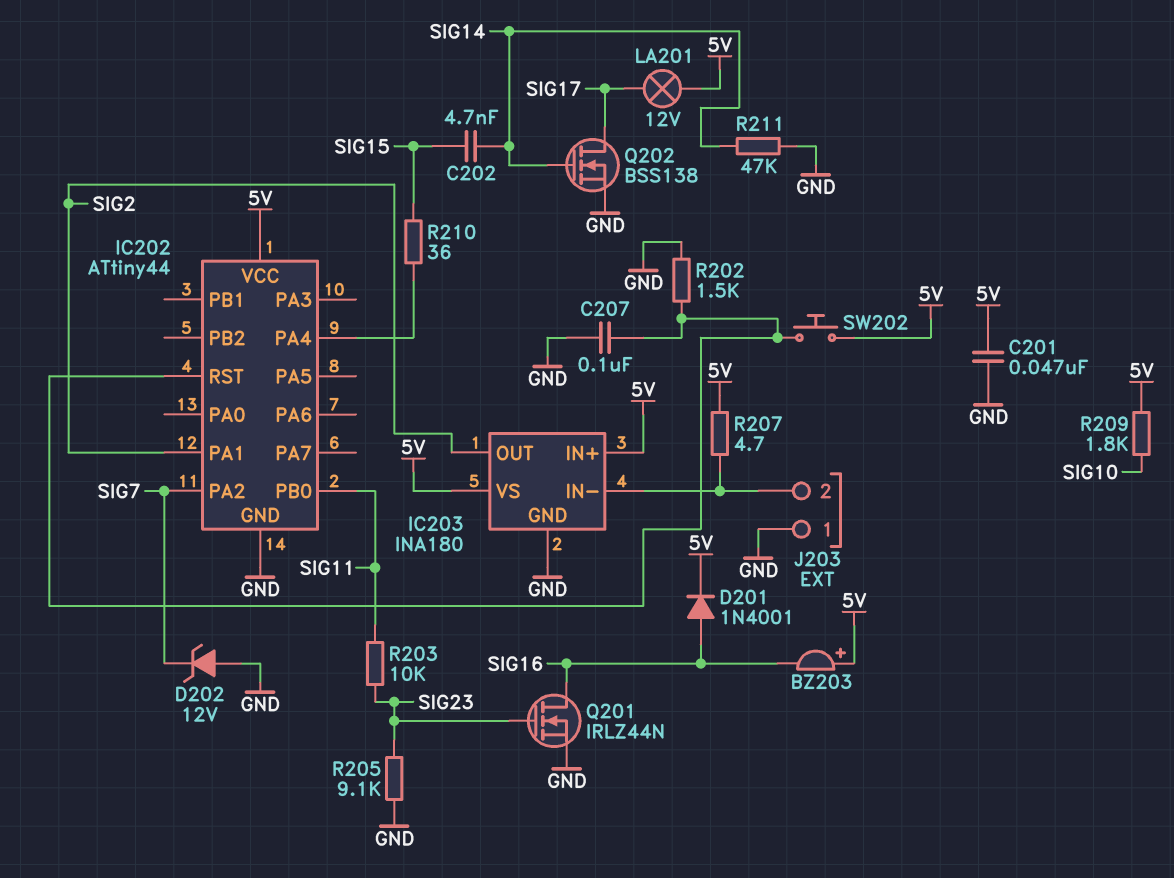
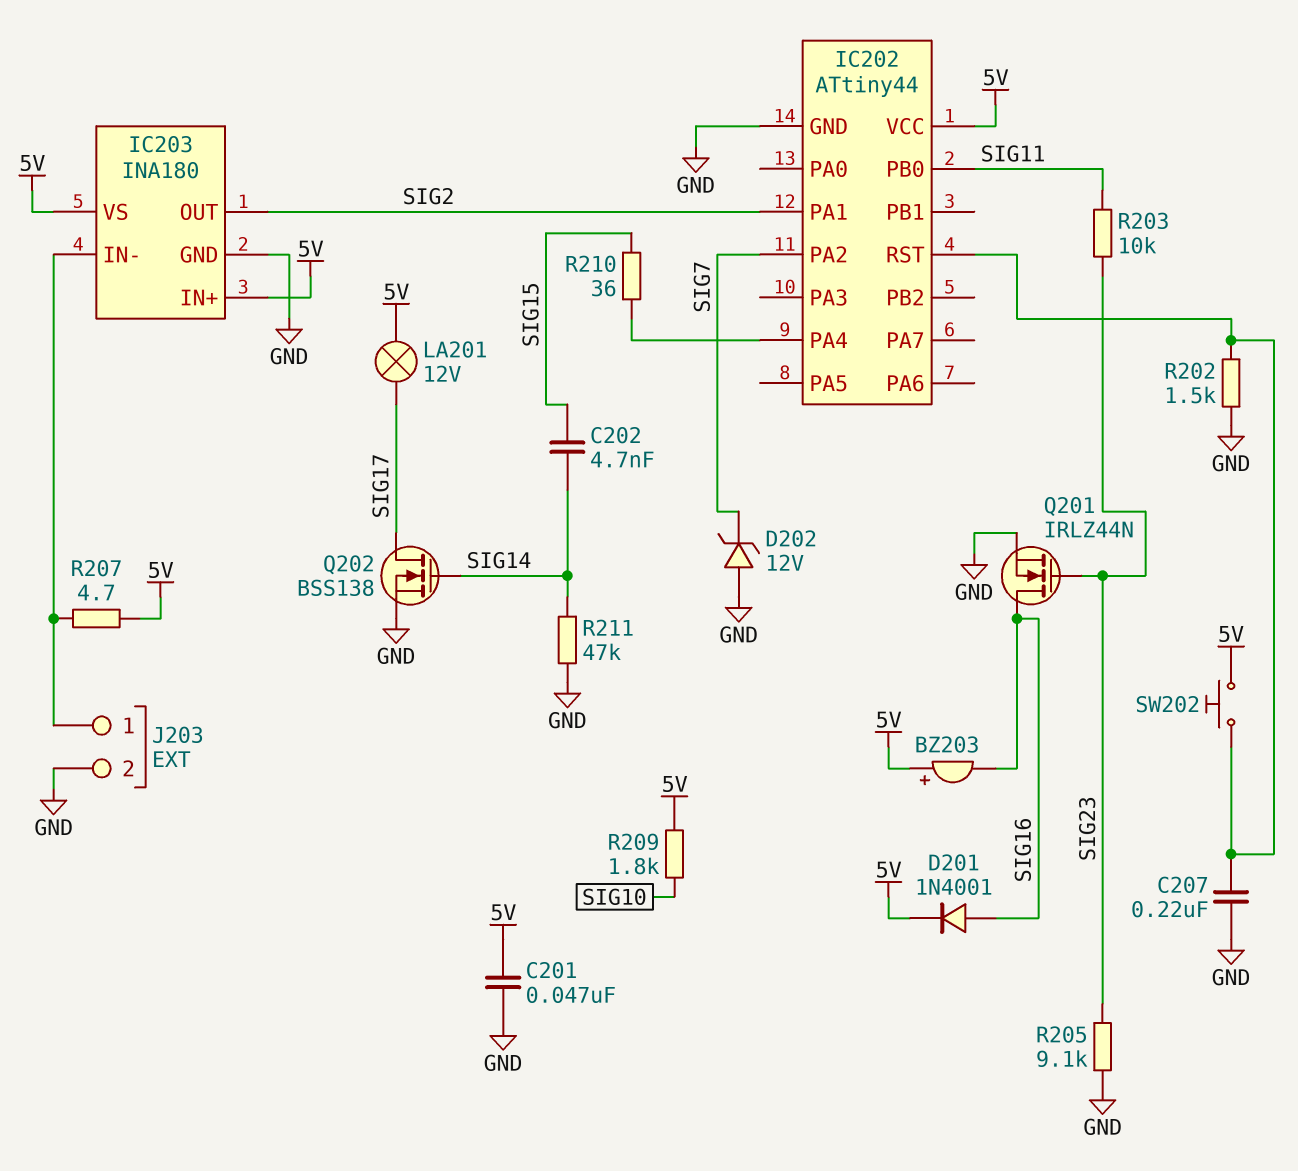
C207: 100nF (GND, IC202/RST) -> 220nF (GND, IC202/RST)
J203 pin 1: GND -> IC203/IN-
J203 pin 2: IC203/IN- -> GND

